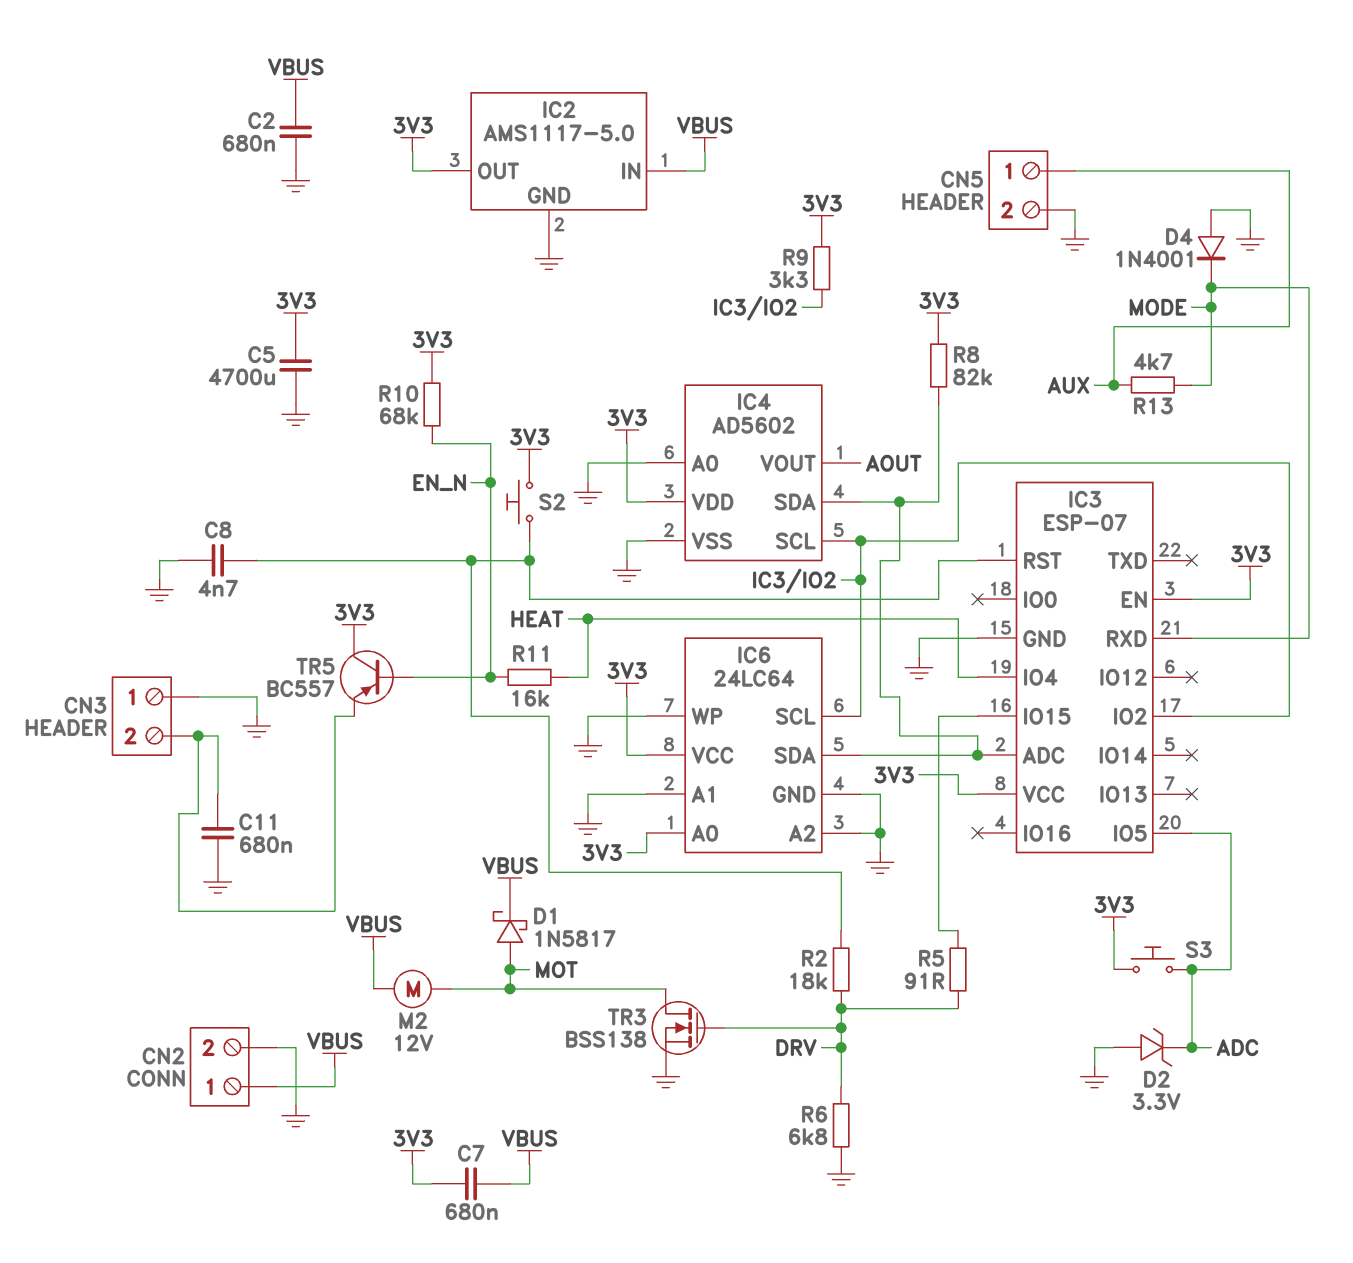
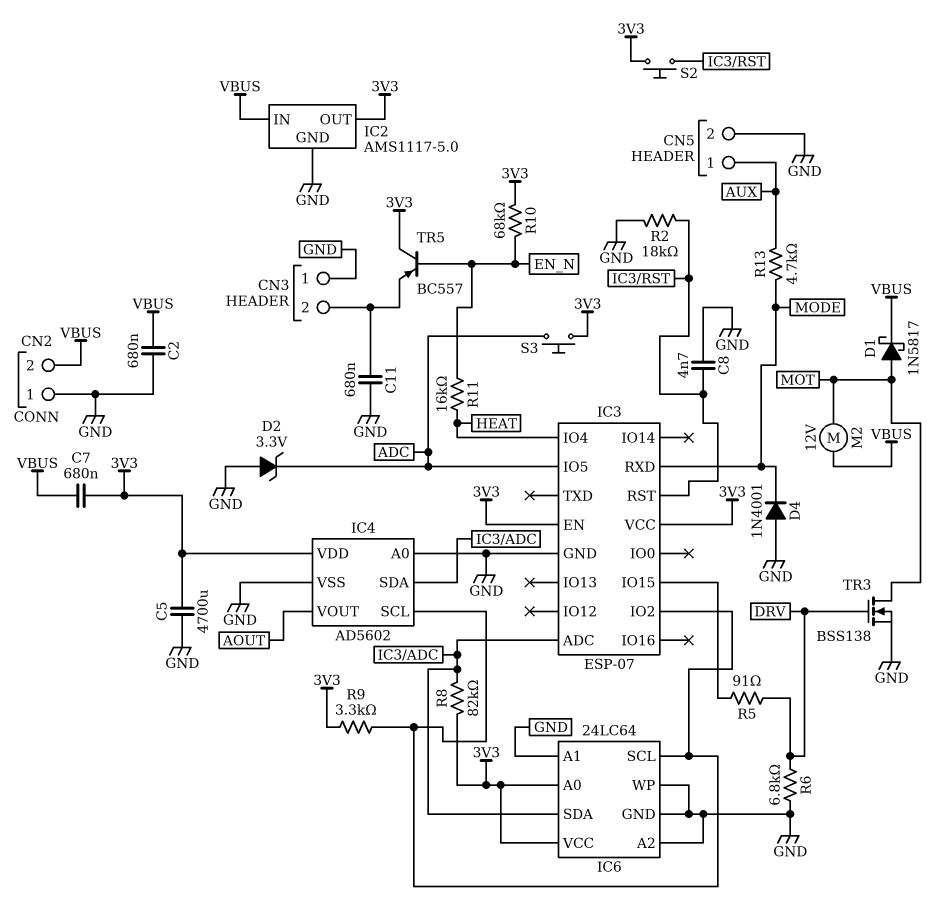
CN2 pin 1: VBUS -> GND
CN2 pin 2: GND -> VBUS
R2: 18k (DRV, IC3/RST) -> 18k (GND, IC3/RST)

